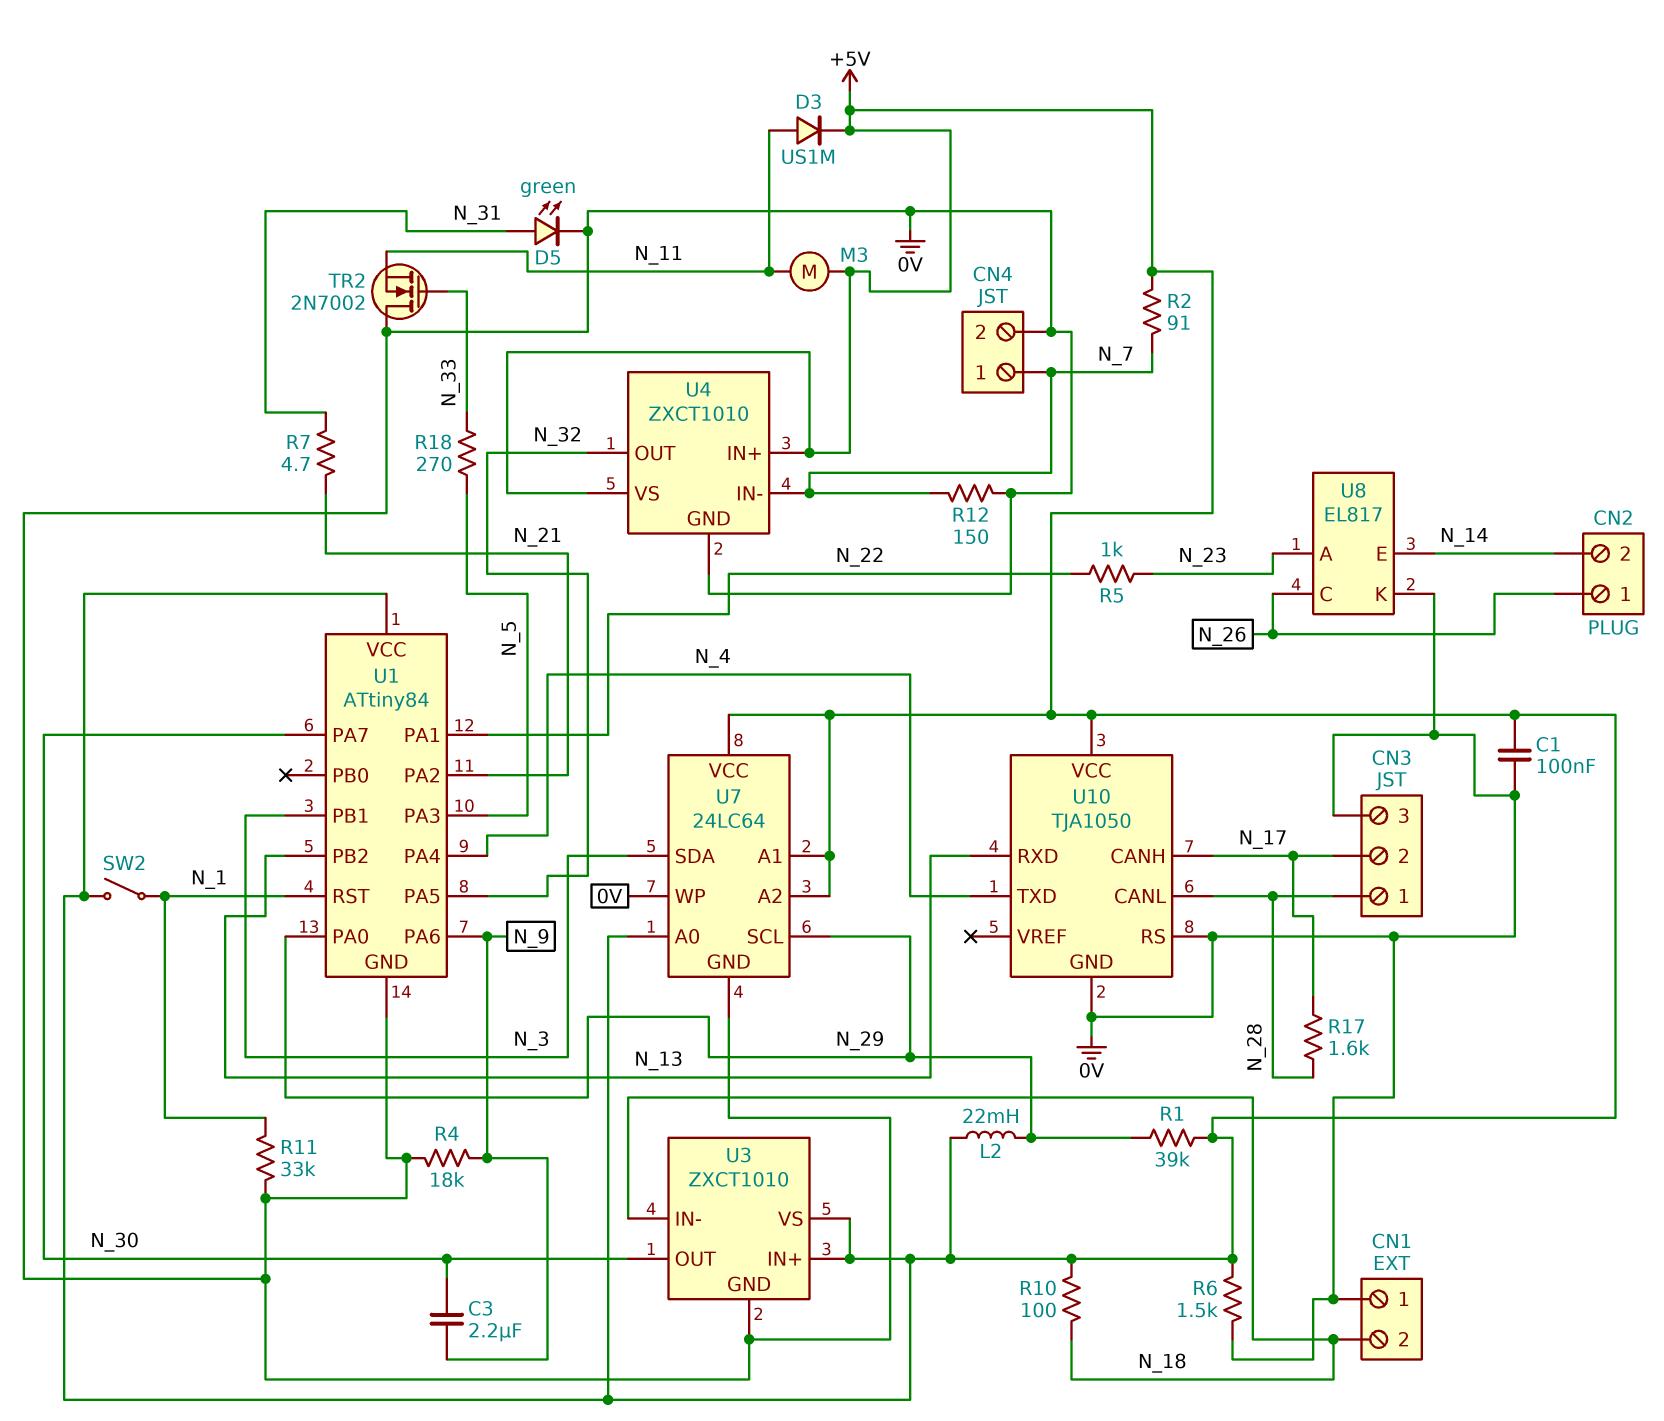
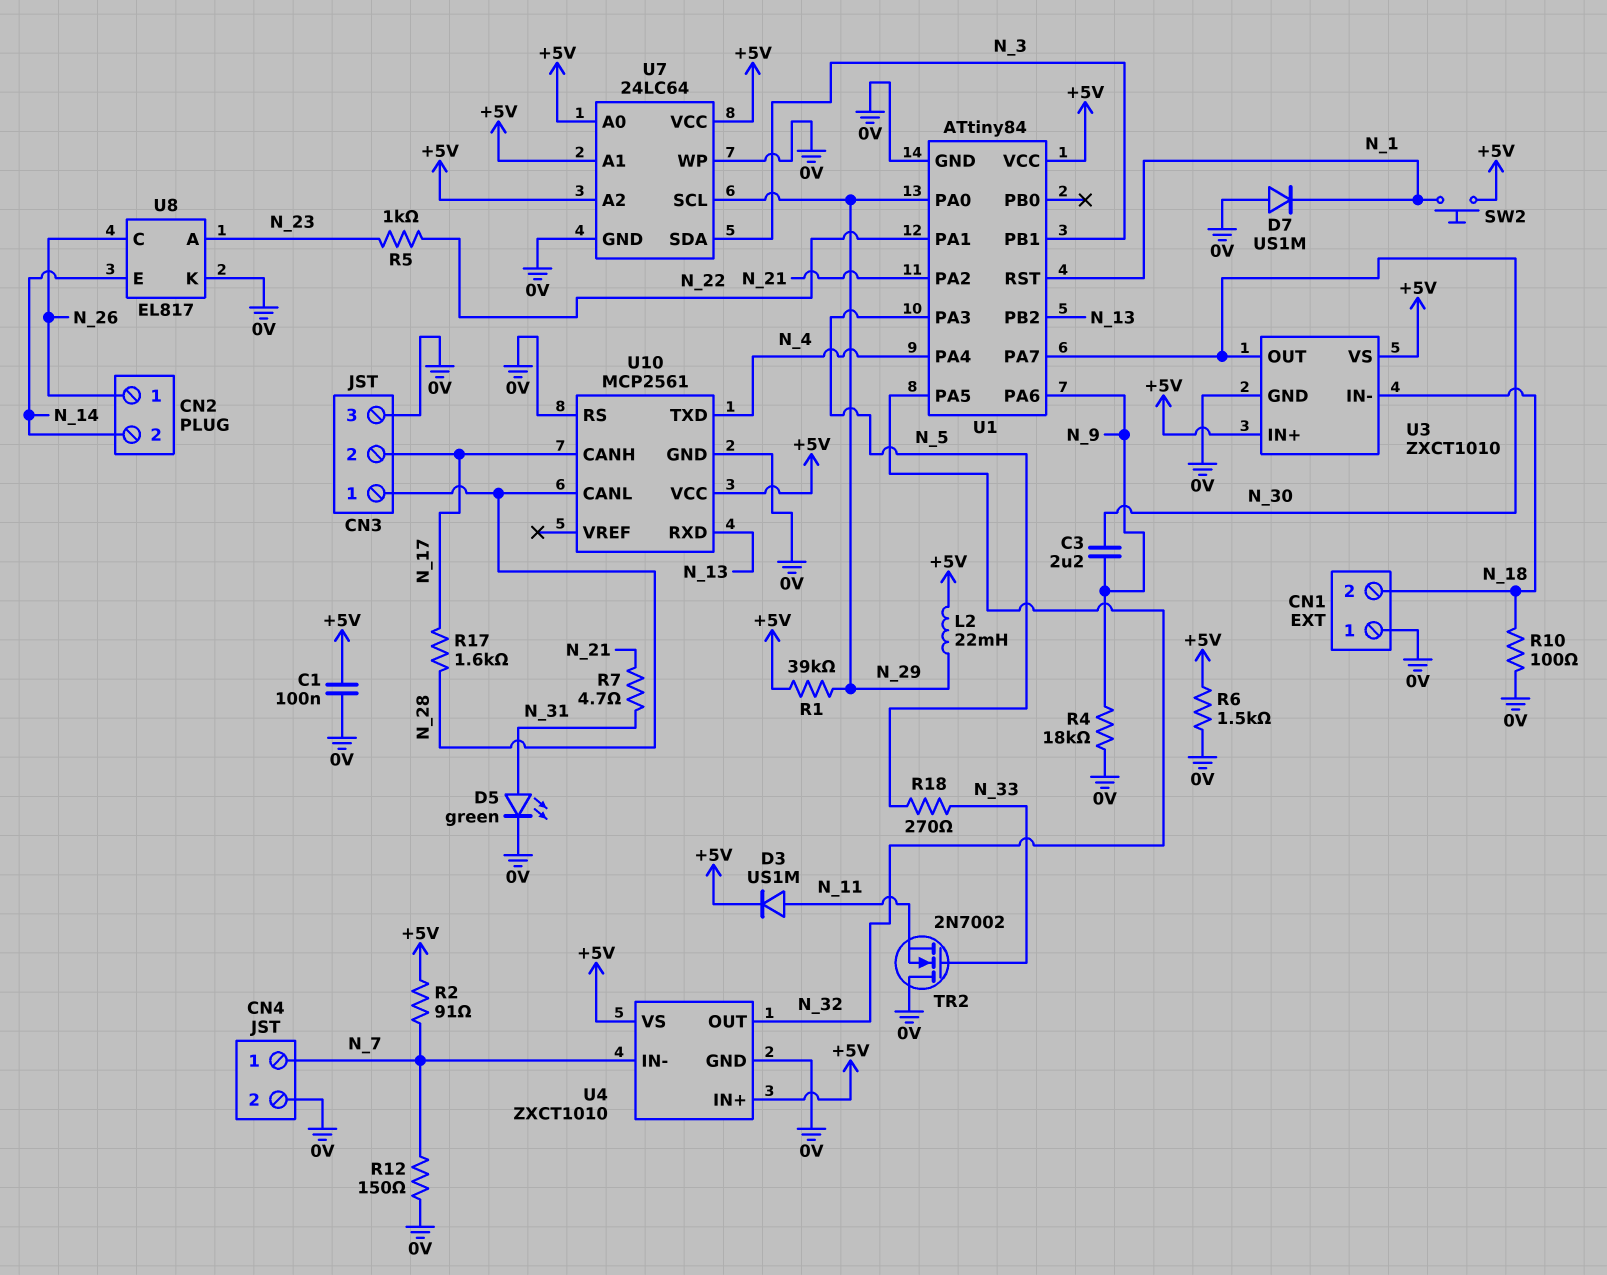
D7: none -> diode US1M (A 0V, K N_1)
M3: motor (+5V, N_11) -> none
R10: 100 (+5V, N_18) -> 100 (0V, N_18)
R11: 33k (0V, N_1) -> none
SW2: switch (+5V, N_1) -> button (+5V, N_1)
U10: TJA1050 -> MCP2561

